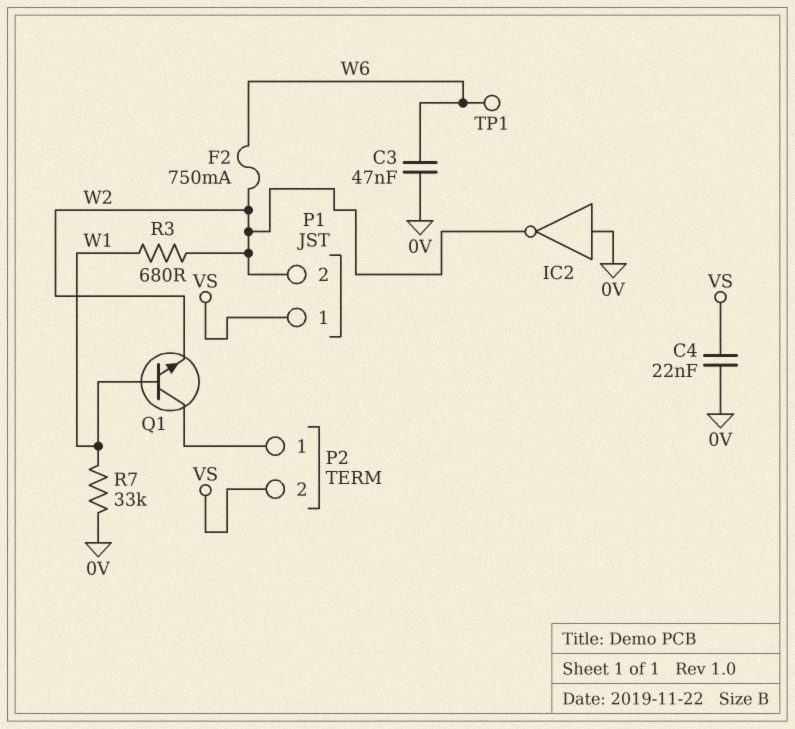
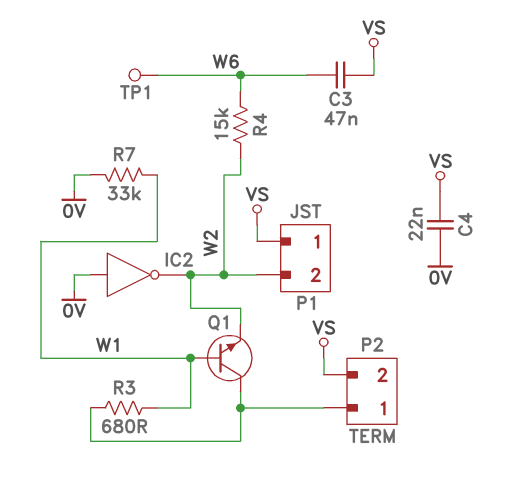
C3: 47nF (0V, W6) -> 47nF (VS, W6)
F2: 750mA (W2, W6) -> none
R3: 680 (W1, W2) -> 680 (P2/1, W1)
R4: none -> 15k (W2, W6)

